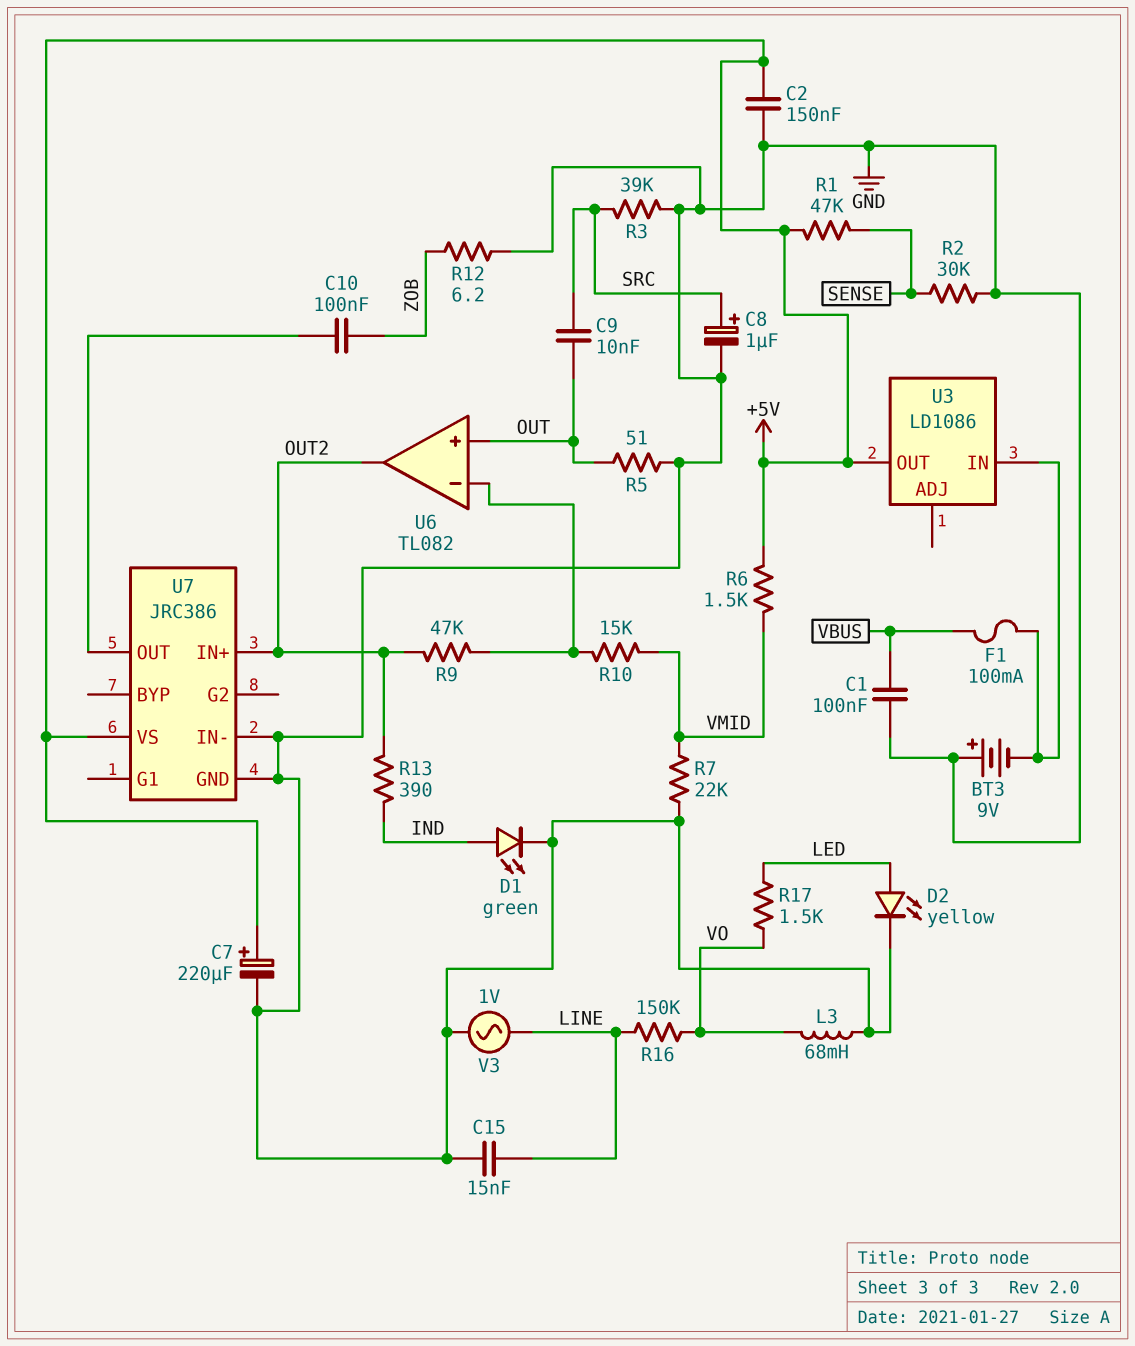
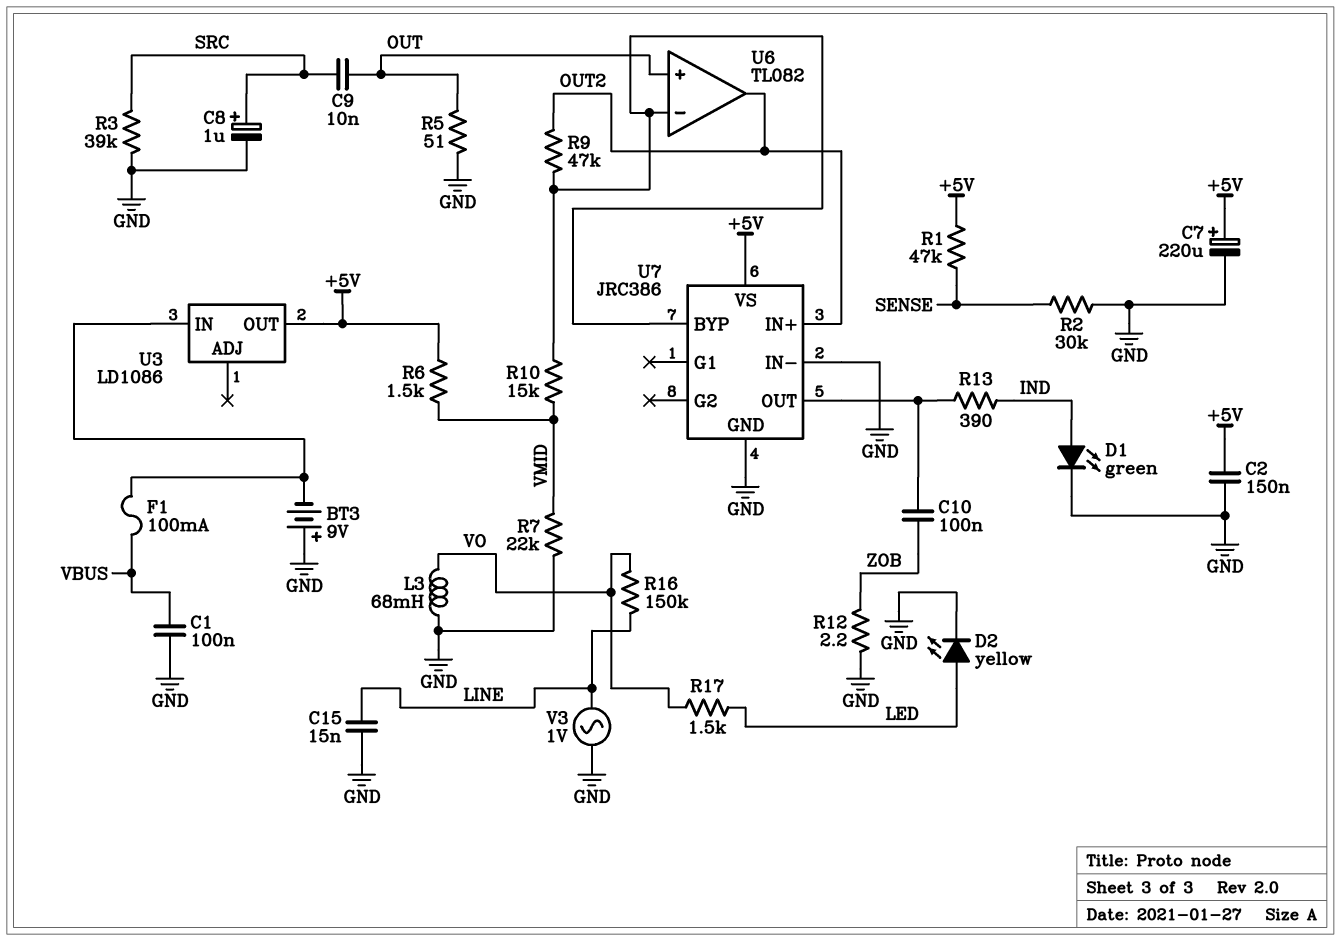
R12: 6.2 (GND, ZOB) -> 2.2 (GND, ZOB)
R13: 390 (IND, OUT2) -> 390 (IND, U7/OUT)
U7 pin BYP: none -> U6/in-

